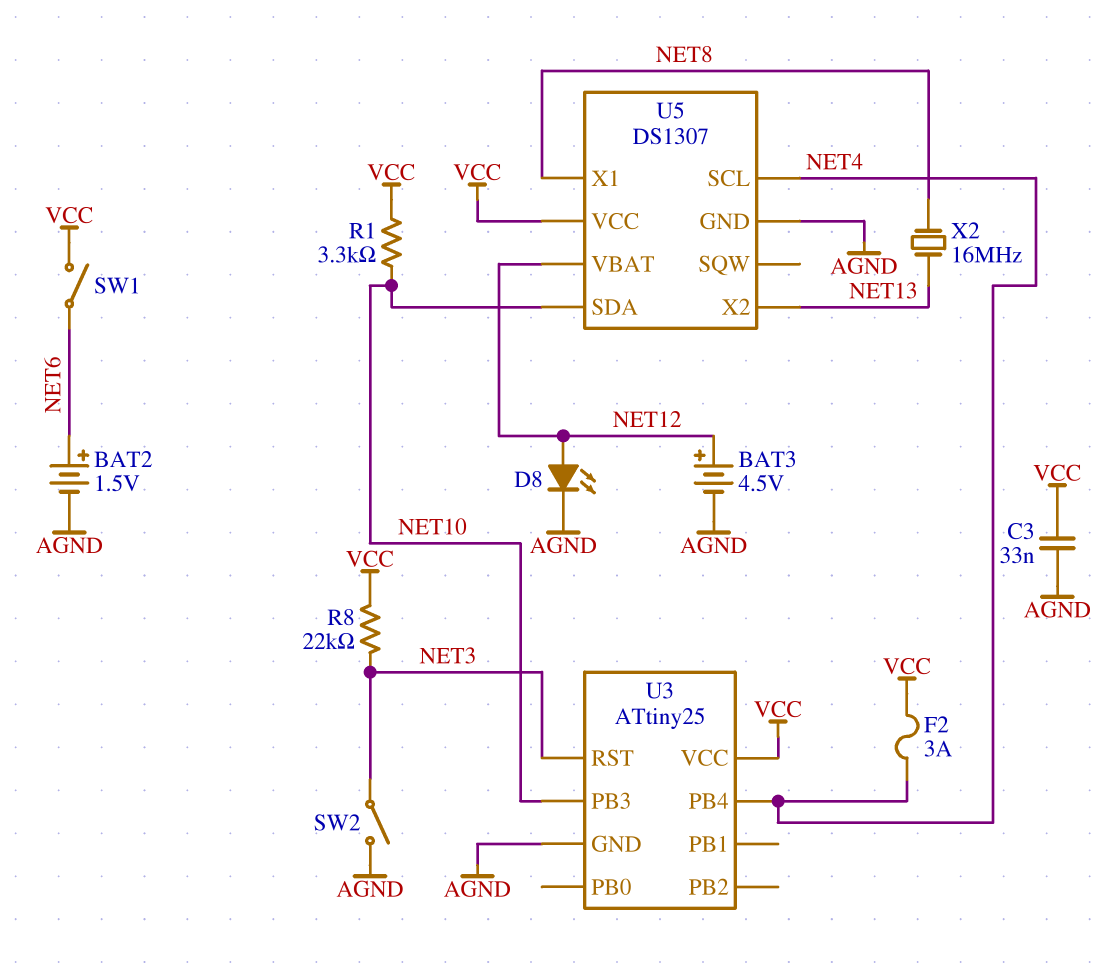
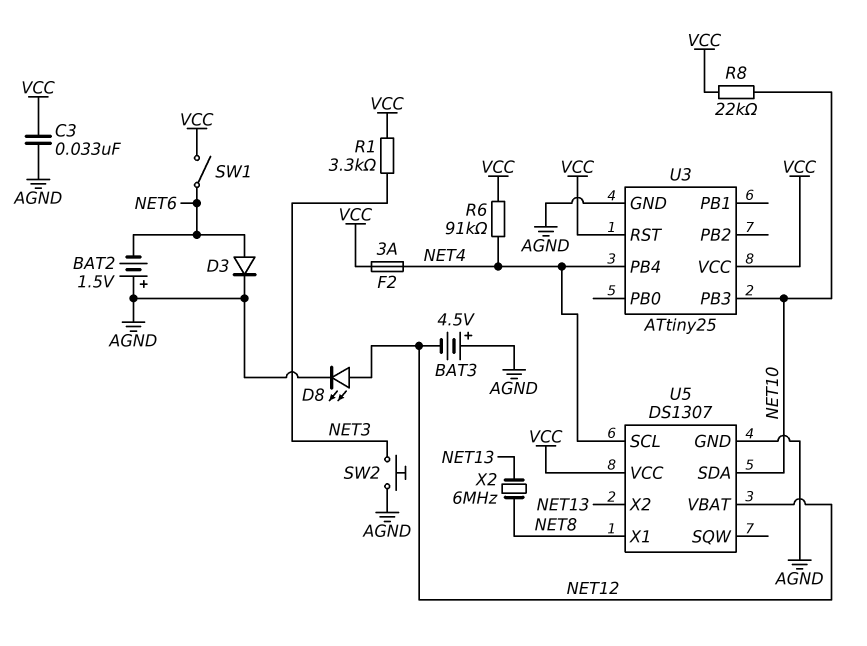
BAT2: 1.5V (plus NET6, minus AGND) -> 1.5V (plus AGND, minus NET6)
BAT3: 4.5V (plus NET12, minus AGND) -> 4.5V (plus AGND, minus NET12)
D3: none -> diode (A NET6, K AGND)
R1: 3.3k (NET10, VCC) -> 3.3k (NET3, VCC)
R6: none -> 91k (NET4, VCC)
R8: 22k (NET3, VCC) -> 22k (NET10, VCC)
SW2: switch (AGND, NET3) -> button (AGND, NET3)
U3 pin RST: NET3 -> VCC
X2: 16MHz (NET8, NET13) -> 6MHz (NET8, NET13)

